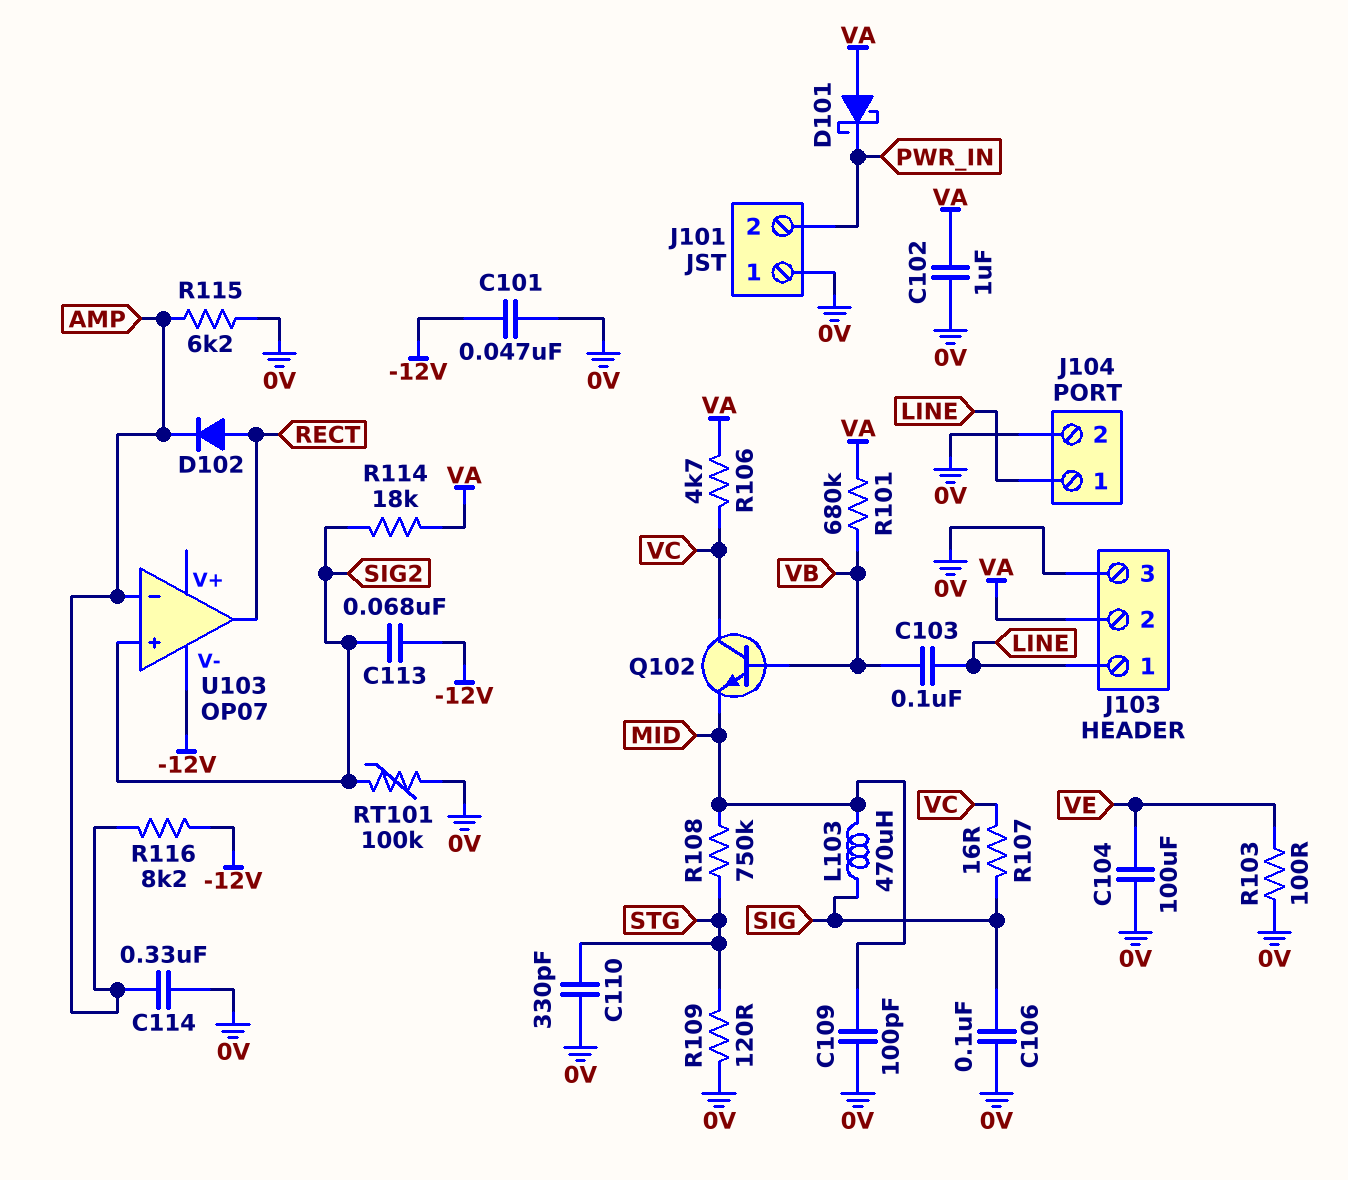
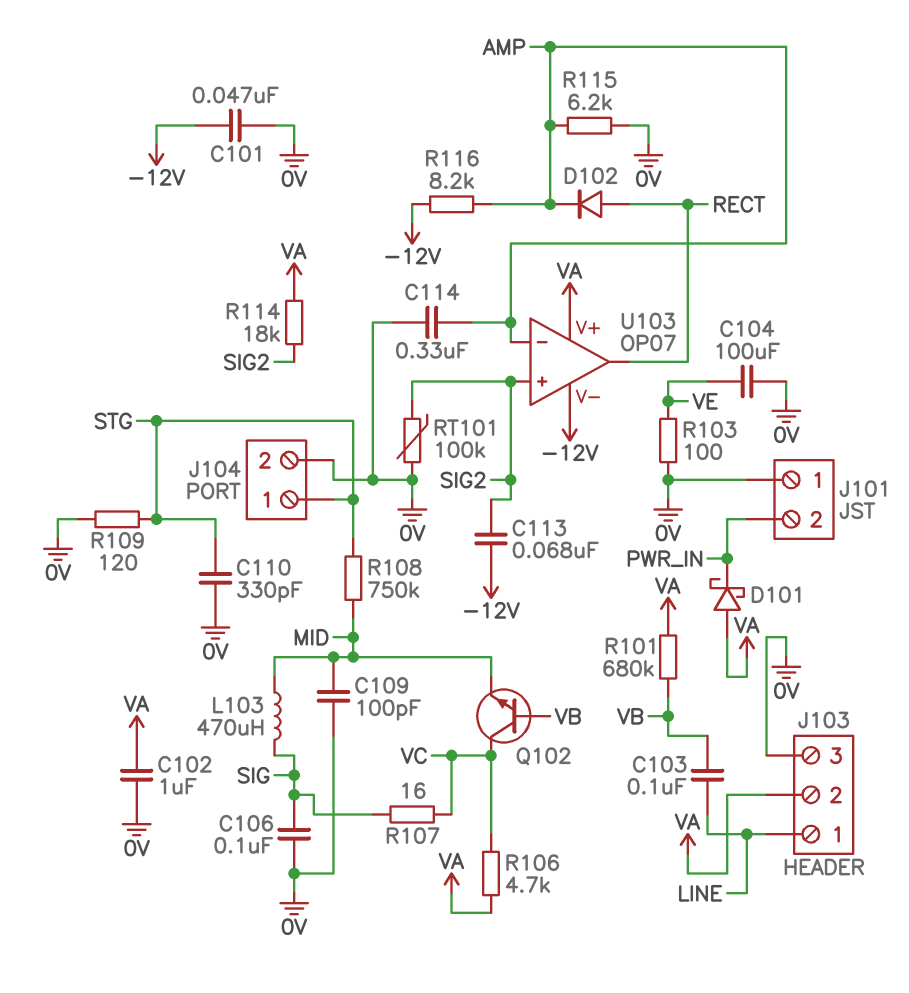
J104 pin 1: LINE -> STG
U103 pin V+: none -> VA

